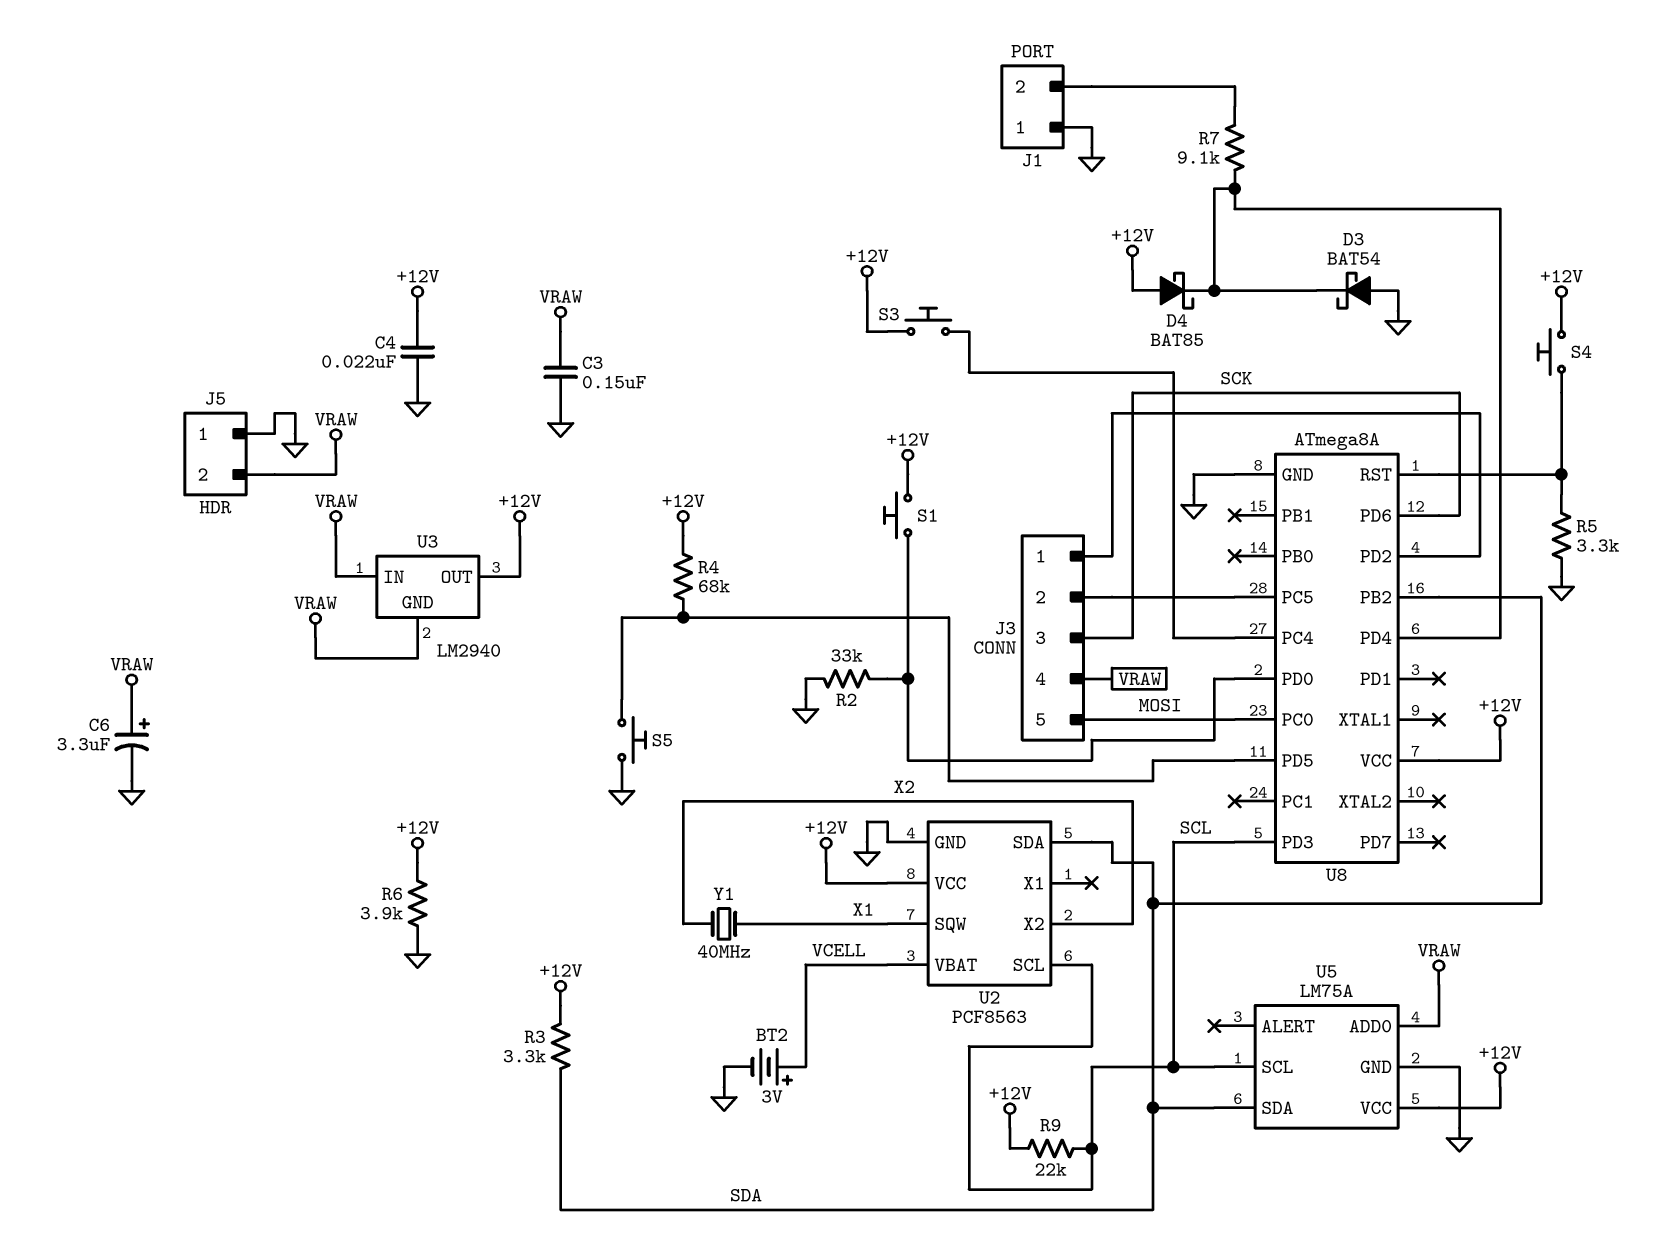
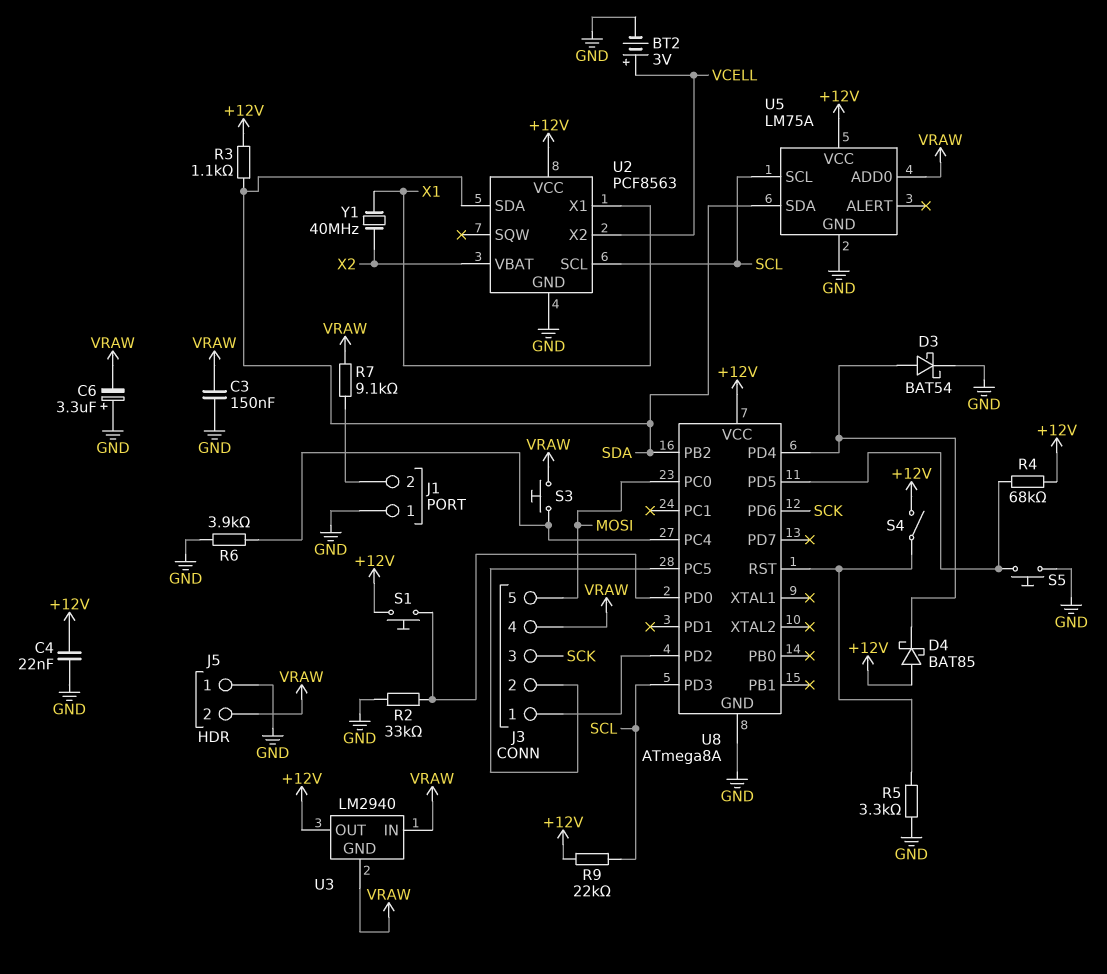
C6: 3.3uF (plus VRAW, minus GND) -> 3.3uF (plus GND, minus VRAW)
D3: schottky BAT54 (A GND, K U8/PD4) -> schottky BAT54 (A U8/PD4, K GND)
R3: 3.3k (+12V, SDA) -> 1.1k (+12V, SDA)
R6: 3.9k (+12V, GND) -> 3.9k (GND, U8/PC4)
R7: 9.1k (J1/2, U8/PD4) -> 9.1k (J1/2, VRAW)
S3: button (+12V, U8/PC4) -> button (U8/PC4, VRAW)
S4: button (+12V, U8/RST) -> switch (+12V, U8/RST)
U2 pin SQW: X1 -> none
U2 pin VBAT: VCELL -> X2
U2 pin X1: none -> X1
U2 pin X2: X2 -> VCELL

